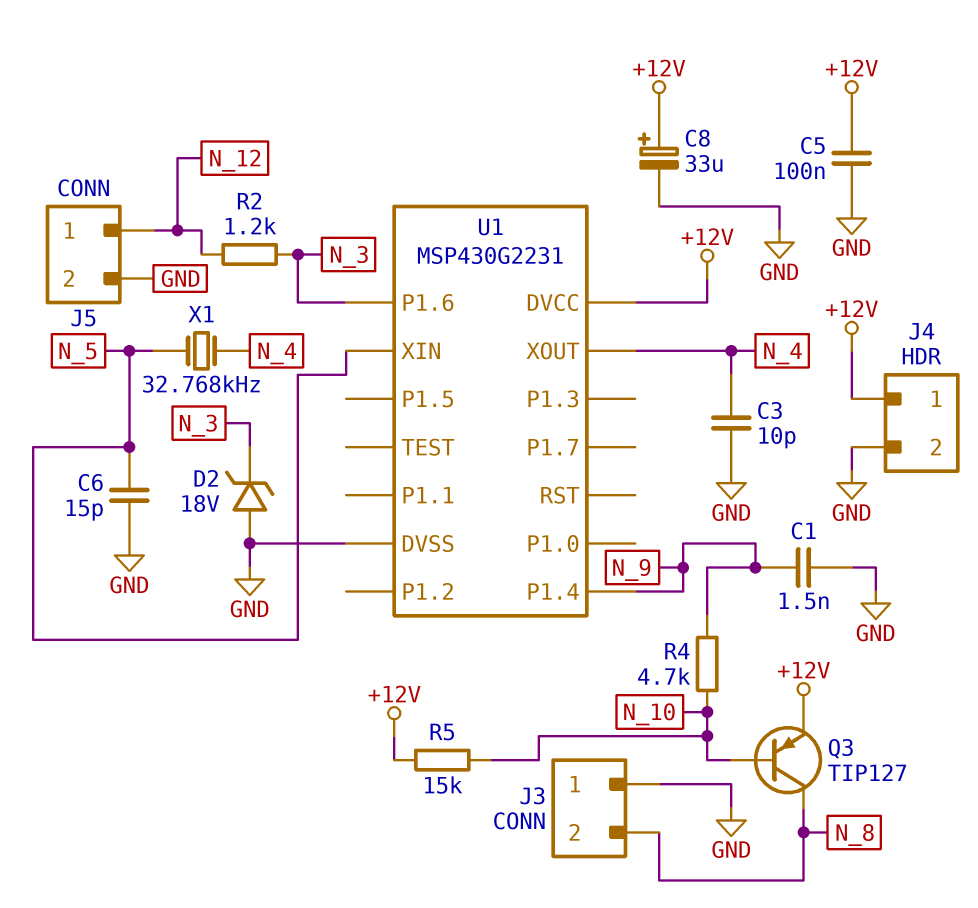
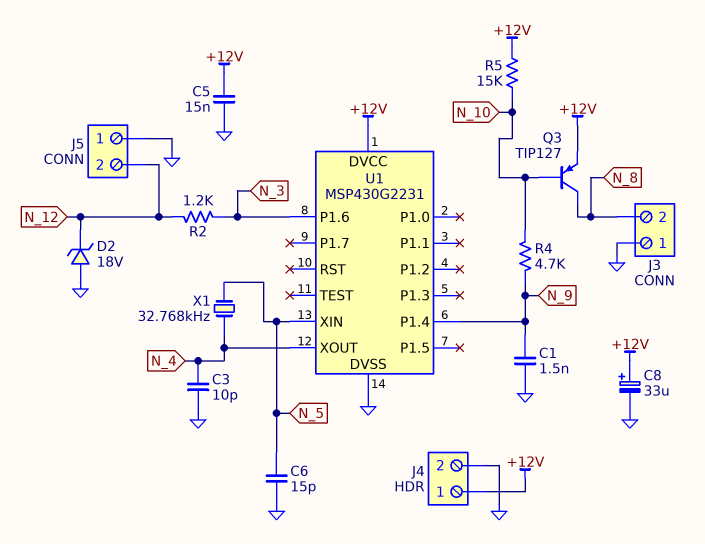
C5: 100nF (+12V, GND) -> 15nF (+12V, GND)
D2: zener 18V (A GND, K N_3) -> zener 18V (A GND, K N_12)
J5 pin 1: N_12 -> GND
J5 pin 2: GND -> N_12

